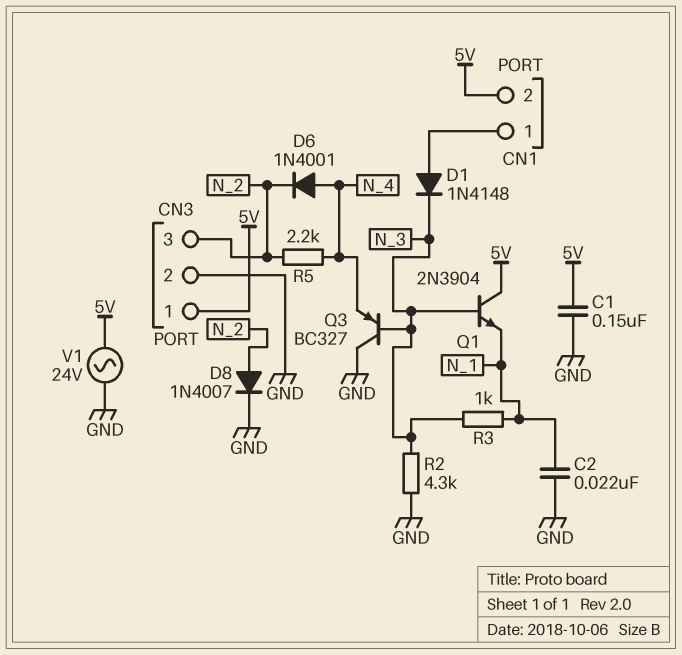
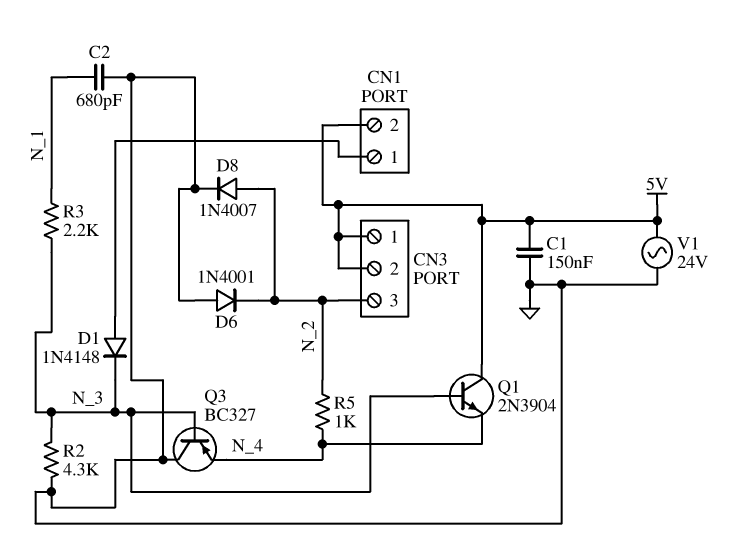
C2: 22nF (GND, N_1) -> 680pF (GND, N_1)
CN3 pin 2: GND -> 5V
D6: diode 1N4001 (A N_4, K N_2) -> diode 1N4001 (A GND, K N_2)
Q1: NPN 2N3904 (B N_3, C 5V, E N_1) -> NPN 2N3904 (B N_3, C 5V, E N_4)
R3: 1k (N_1, N_3) -> 2.2k (N_1, N_3)
R5: 2.2k (N_2, N_4) -> 1k (N_2, N_4)

